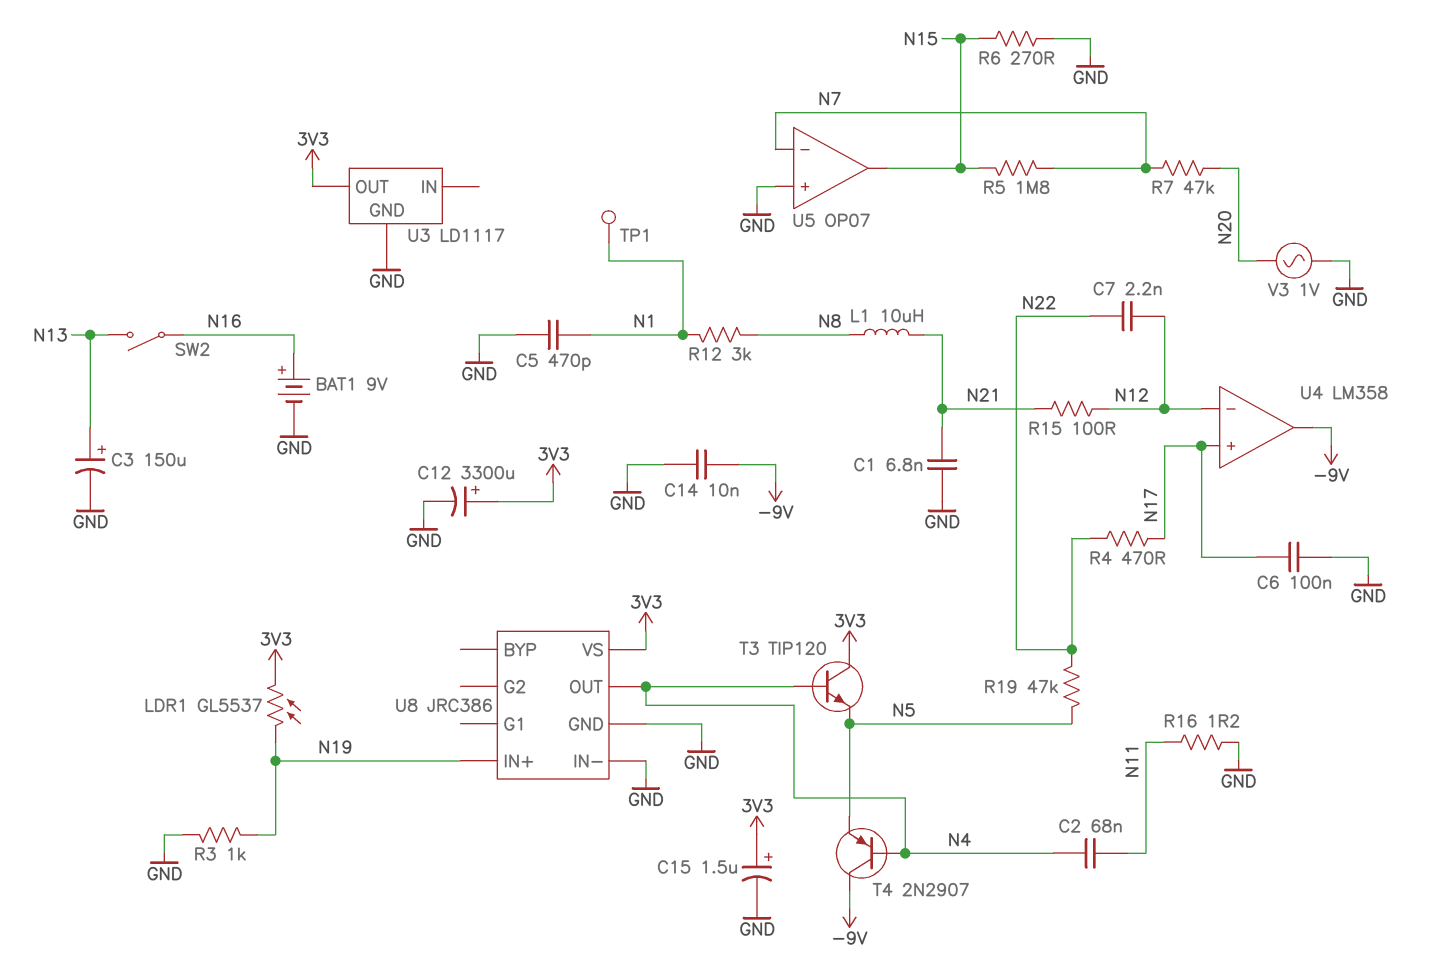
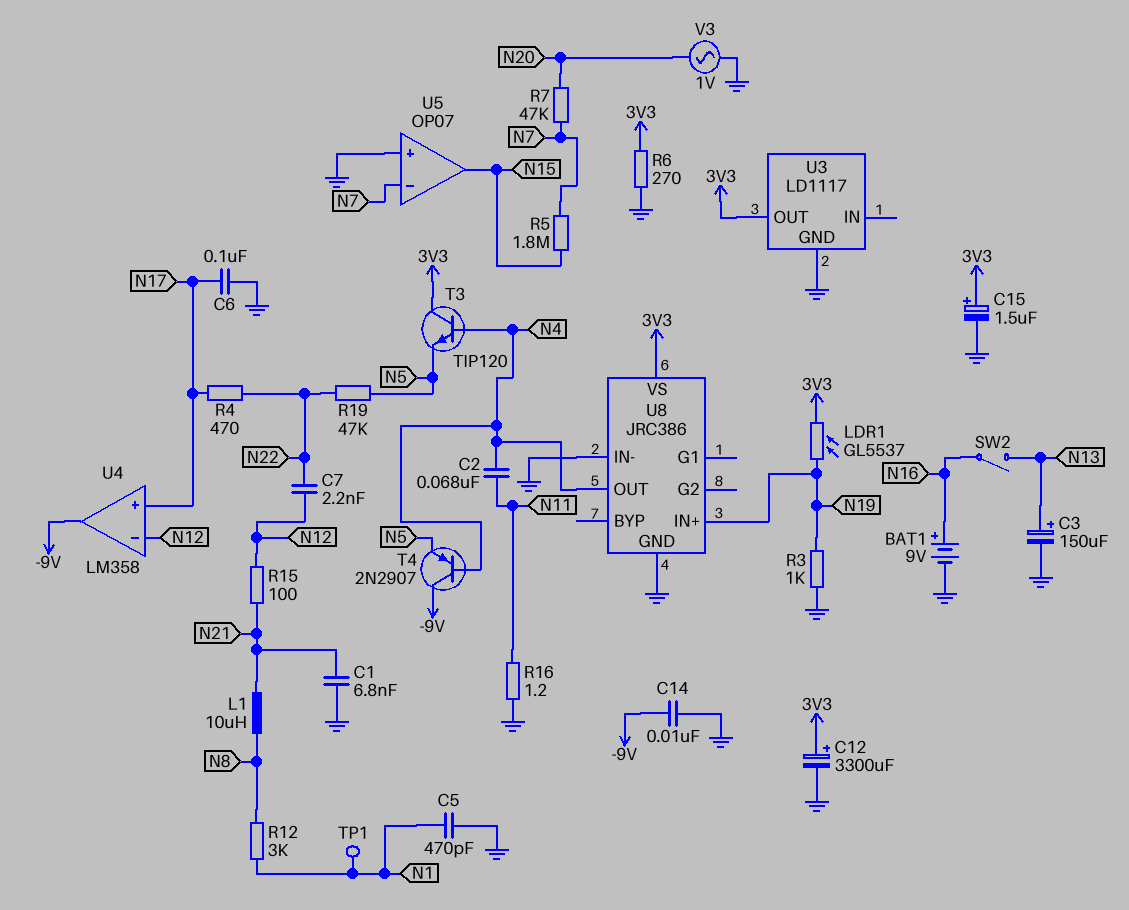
R6: 270 (GND, N15) -> 270 (3V3, GND)

